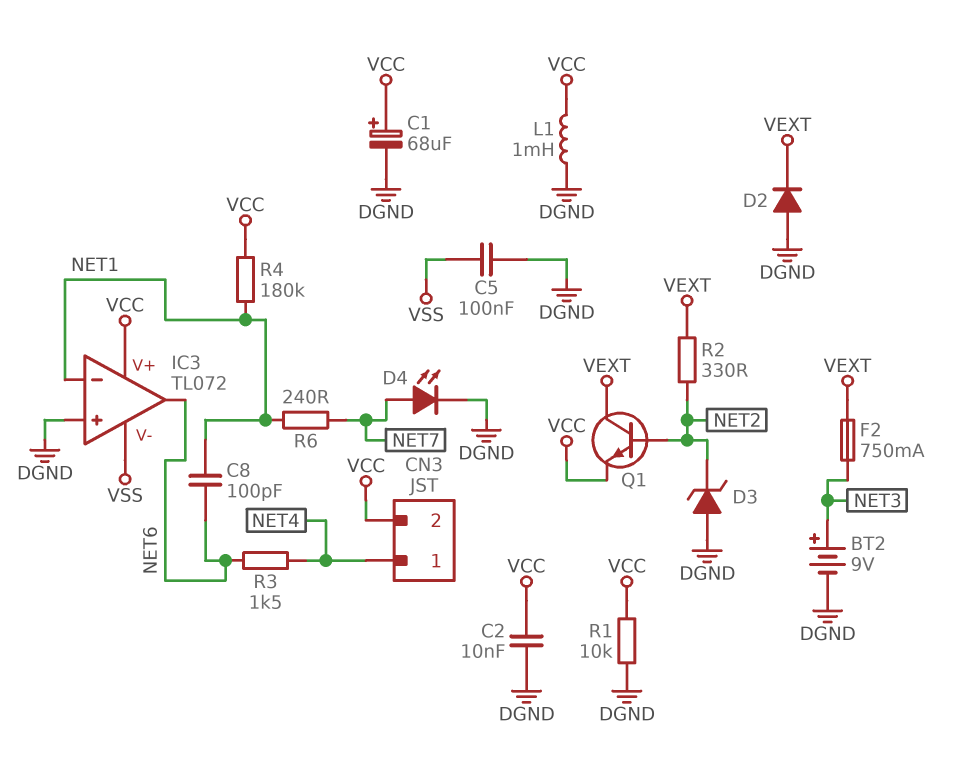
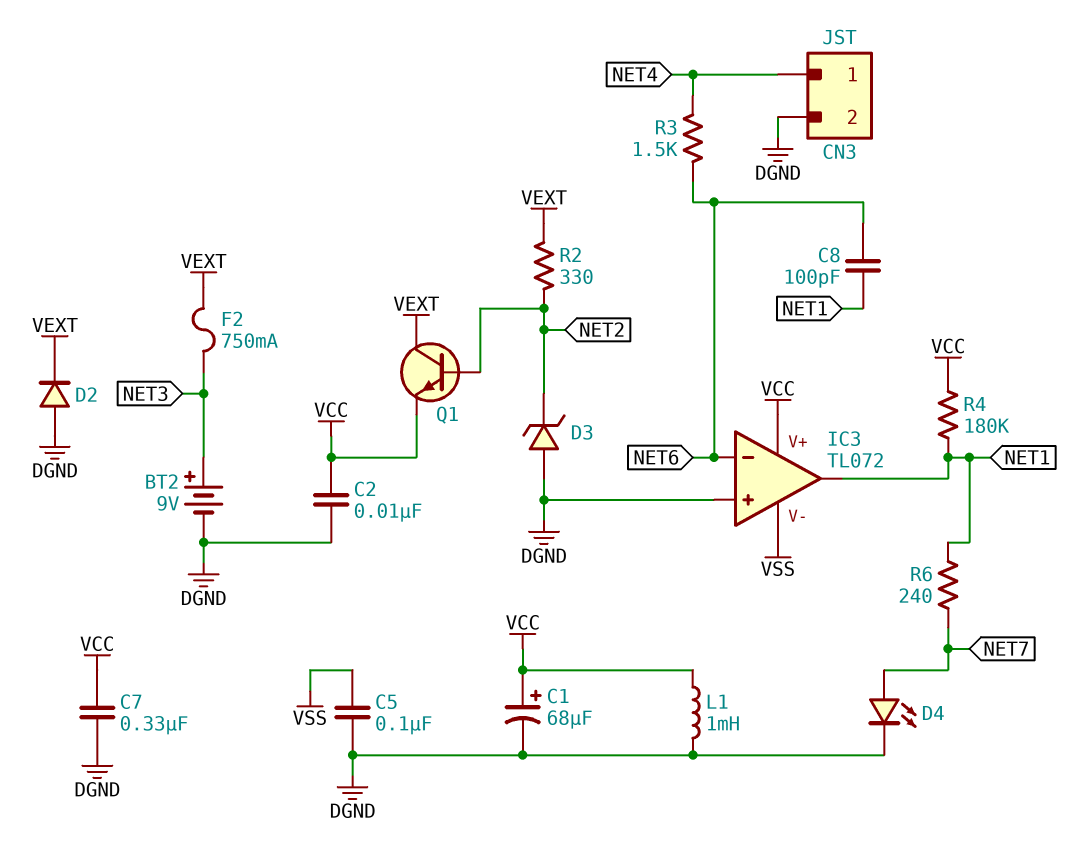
C7: none -> 330nF (DGND, VCC)
CN3 pin 2: VCC -> DGND
IC3 pin in-: NET1 -> NET6
IC3 pin out: NET6 -> NET1
R1: 10k (DGND, VCC) -> none

